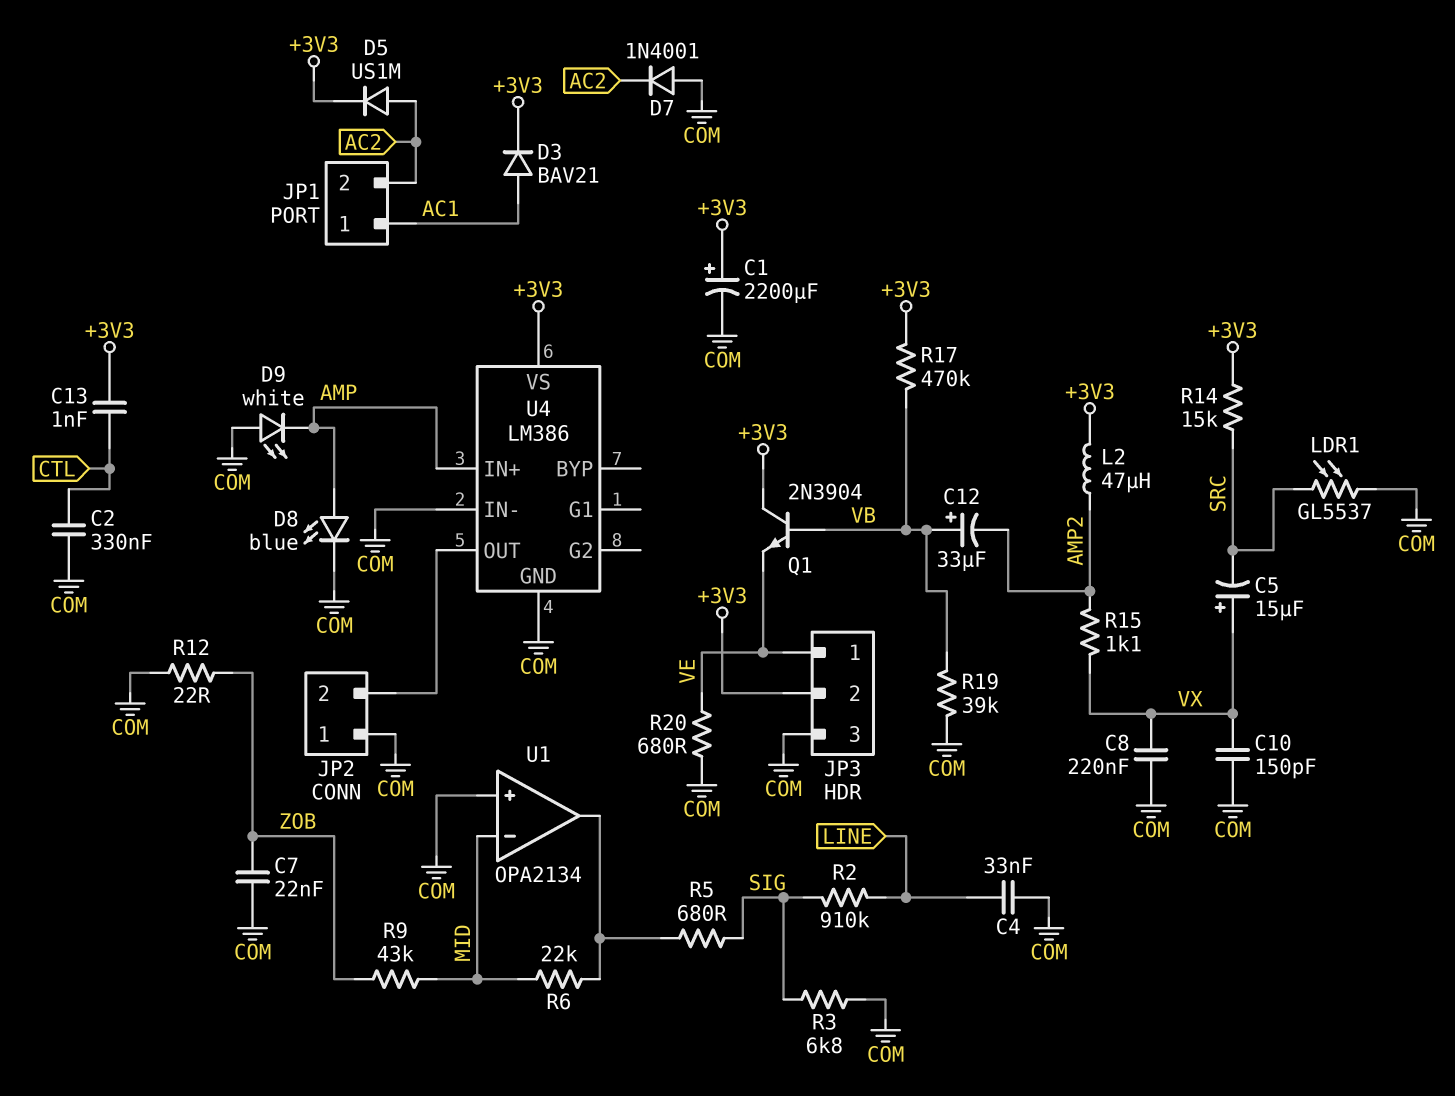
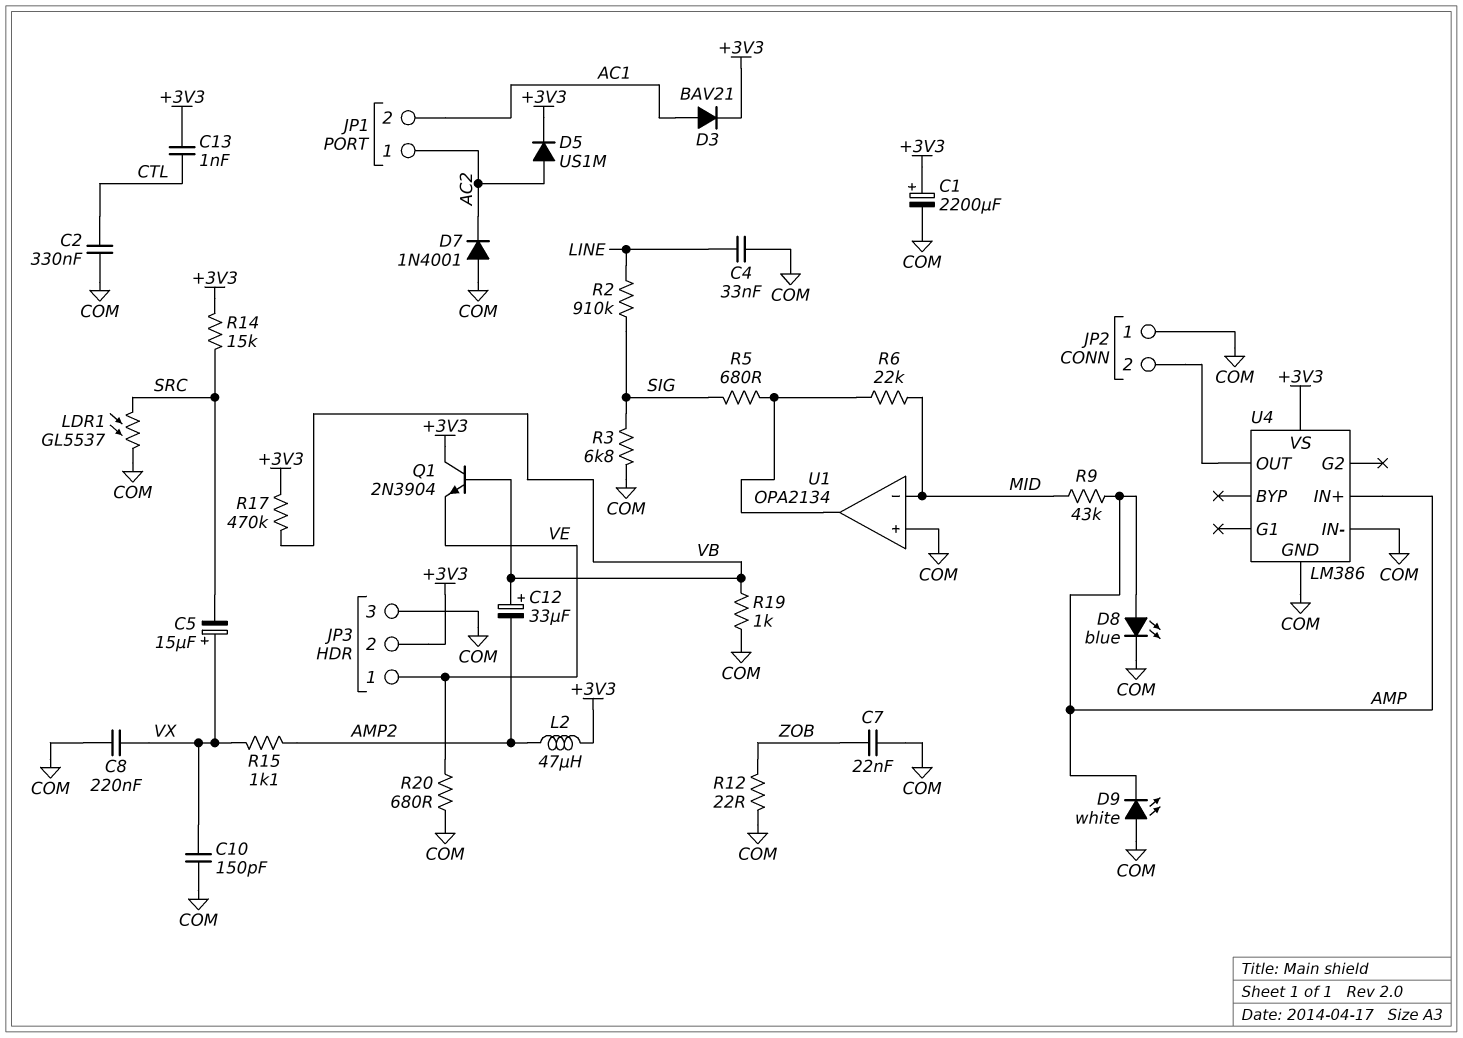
JP1 pin 1: AC1 -> AC2
JP1 pin 2: AC2 -> AC1
R9: 43k (MID, ZOB) -> 43k (AMP, MID)
R19: 39k (COM, VB) -> 1k (COM, VB)

